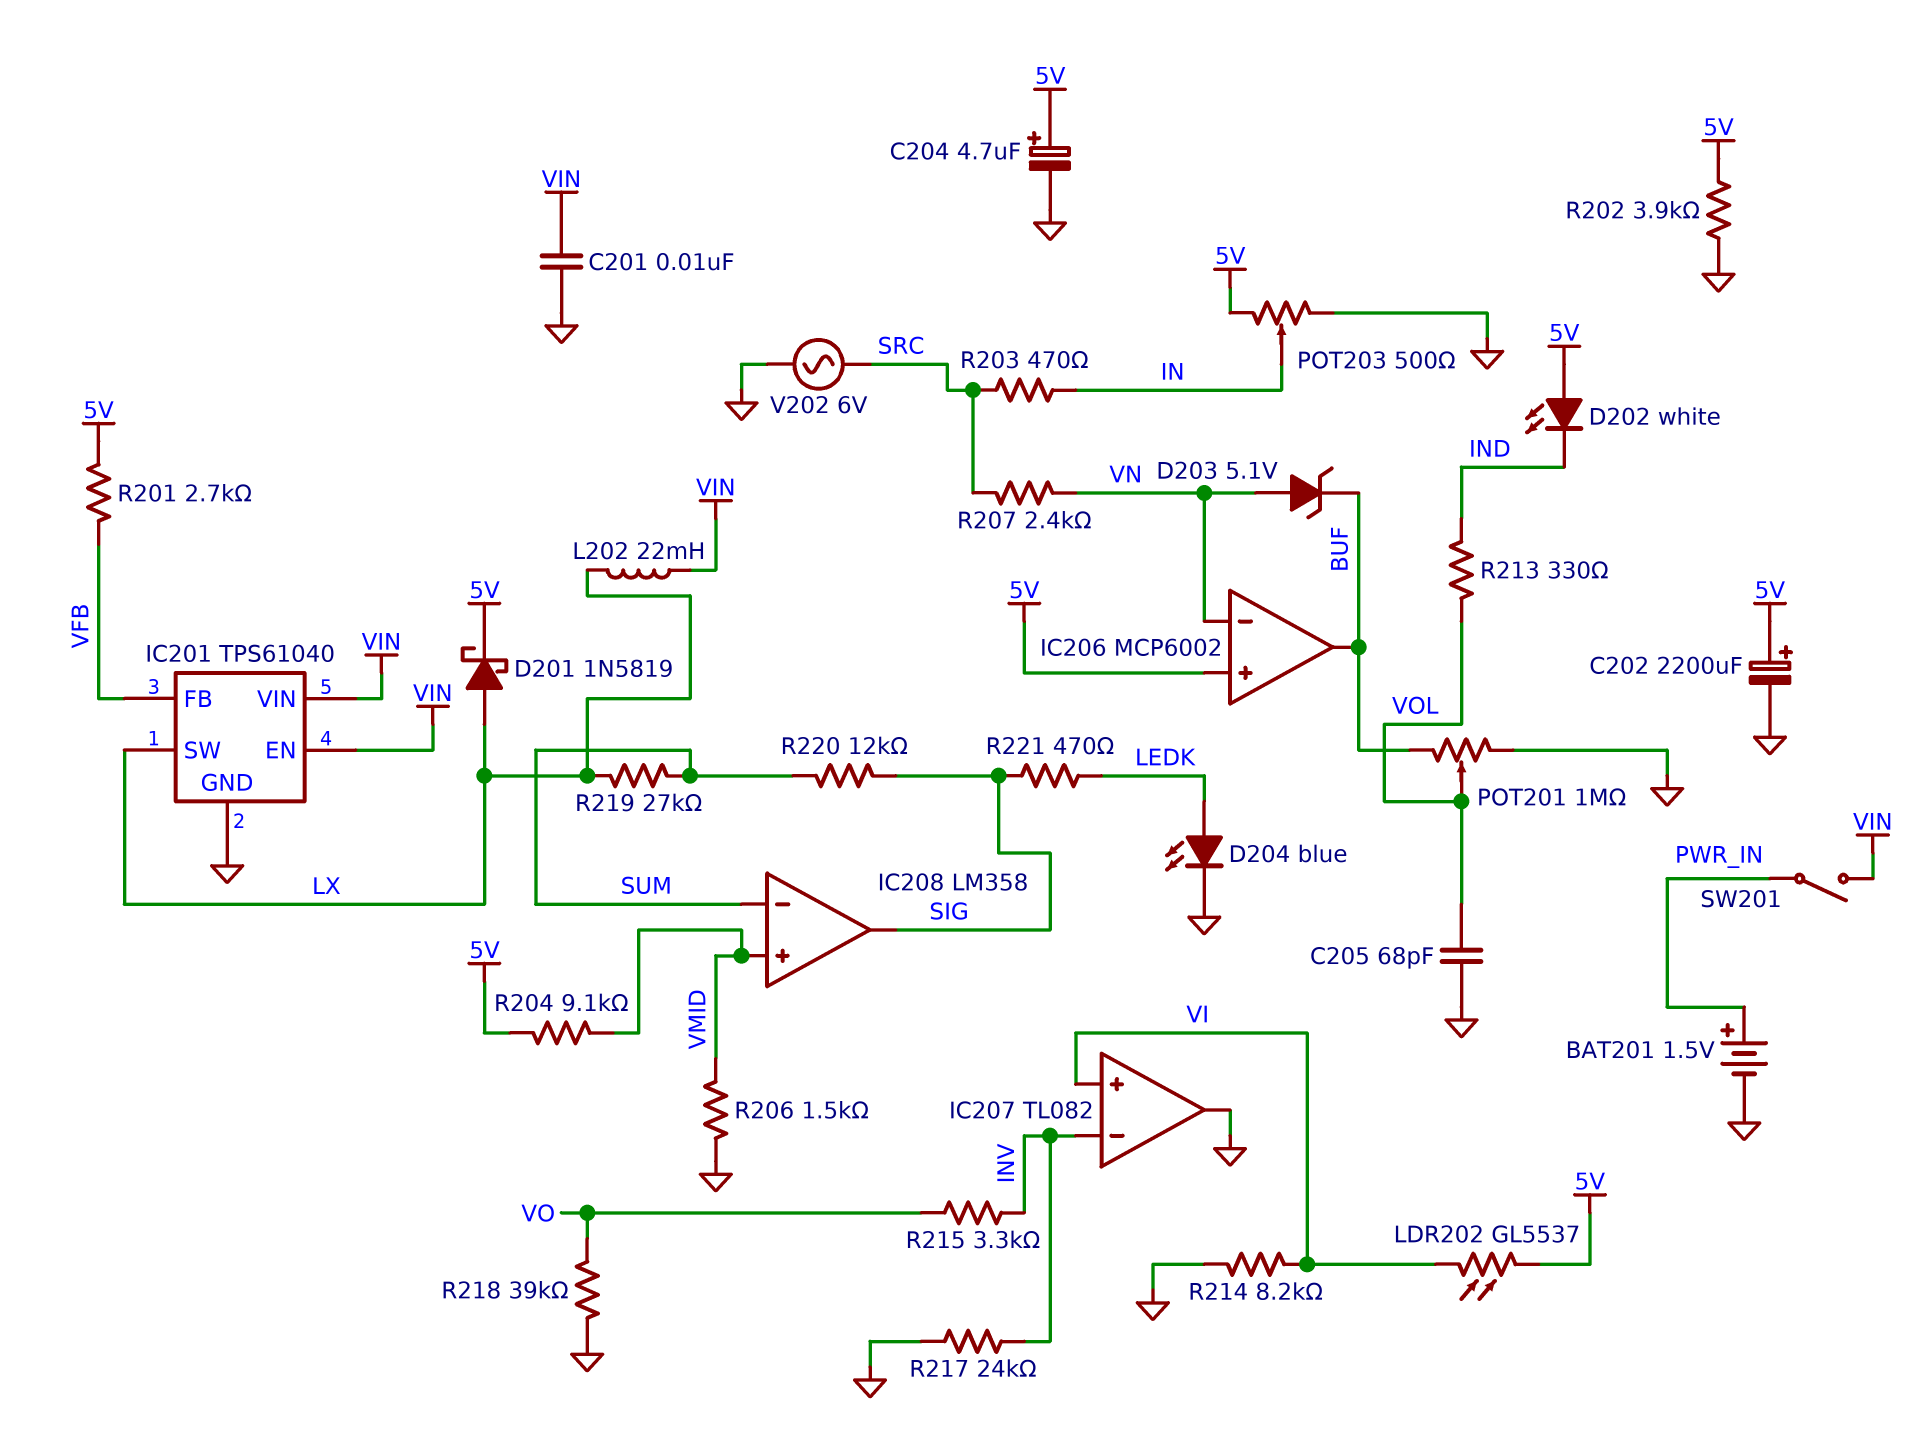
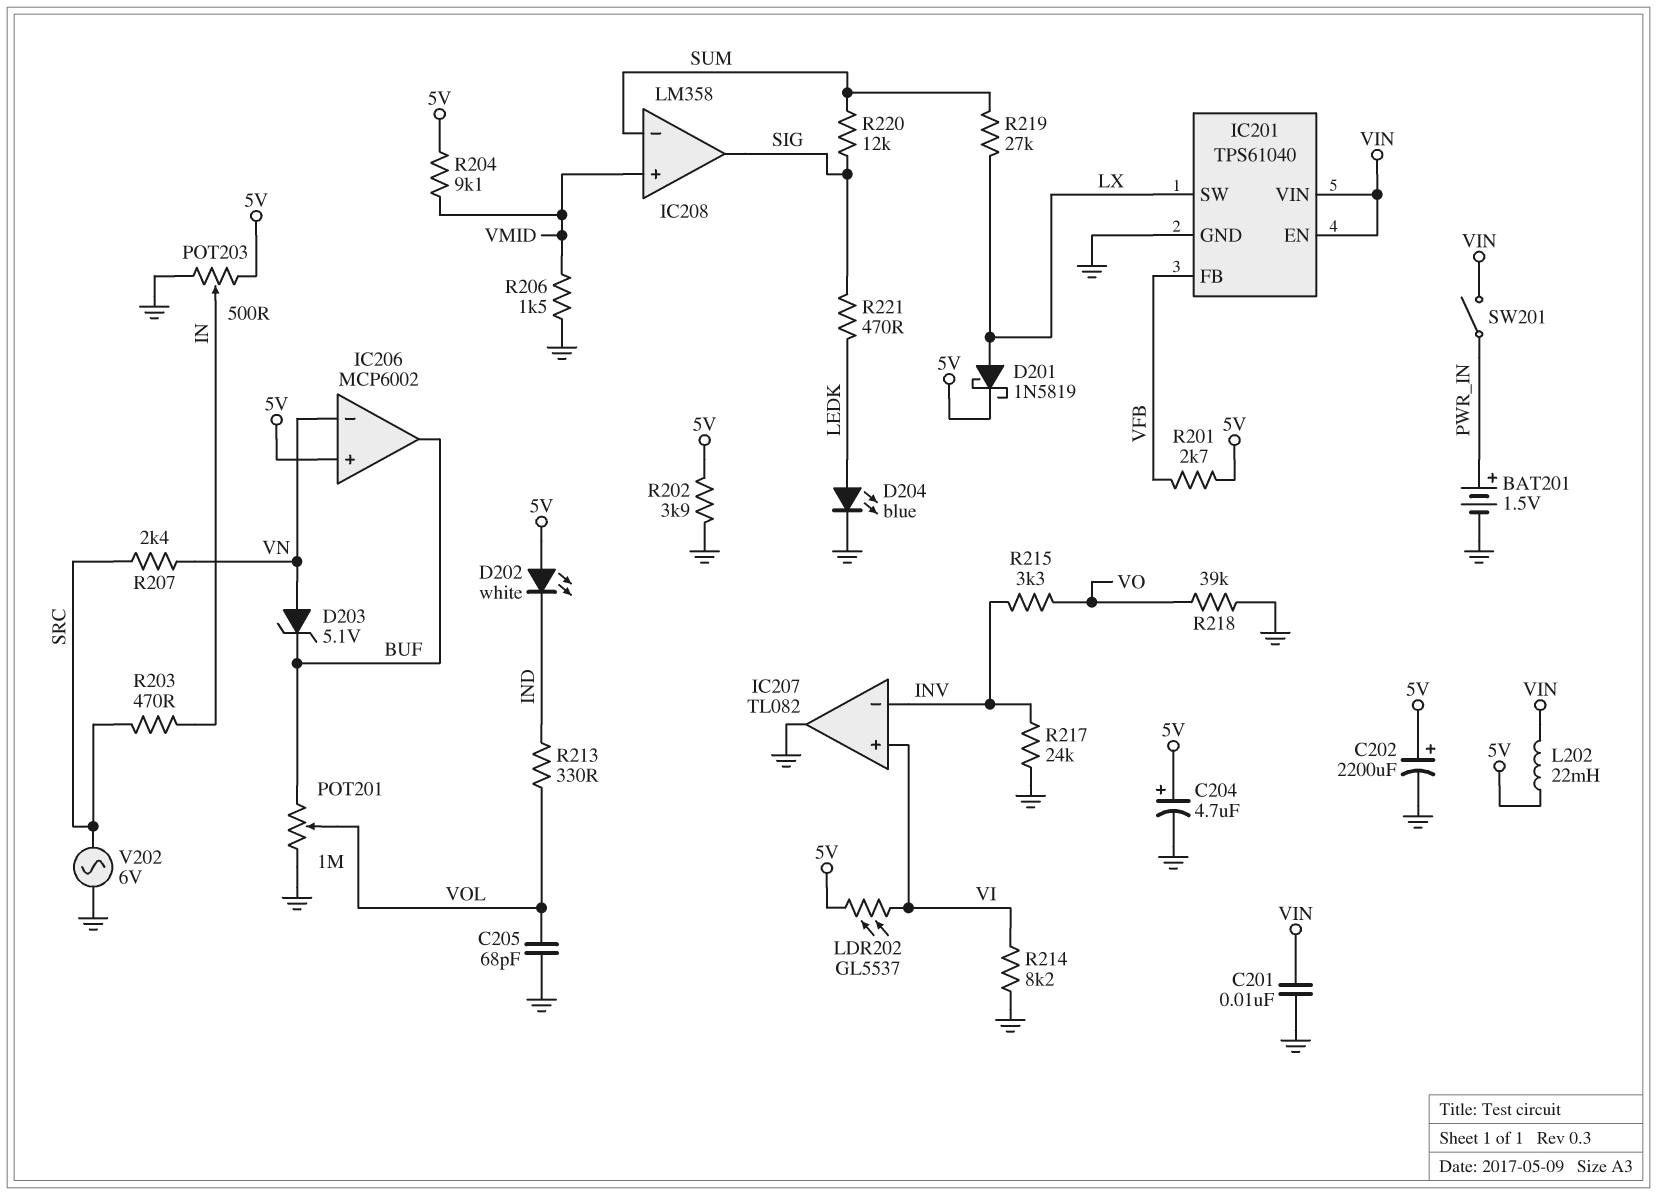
L202: 22mH (LX, VIN) -> 22mH (5V, VIN)

